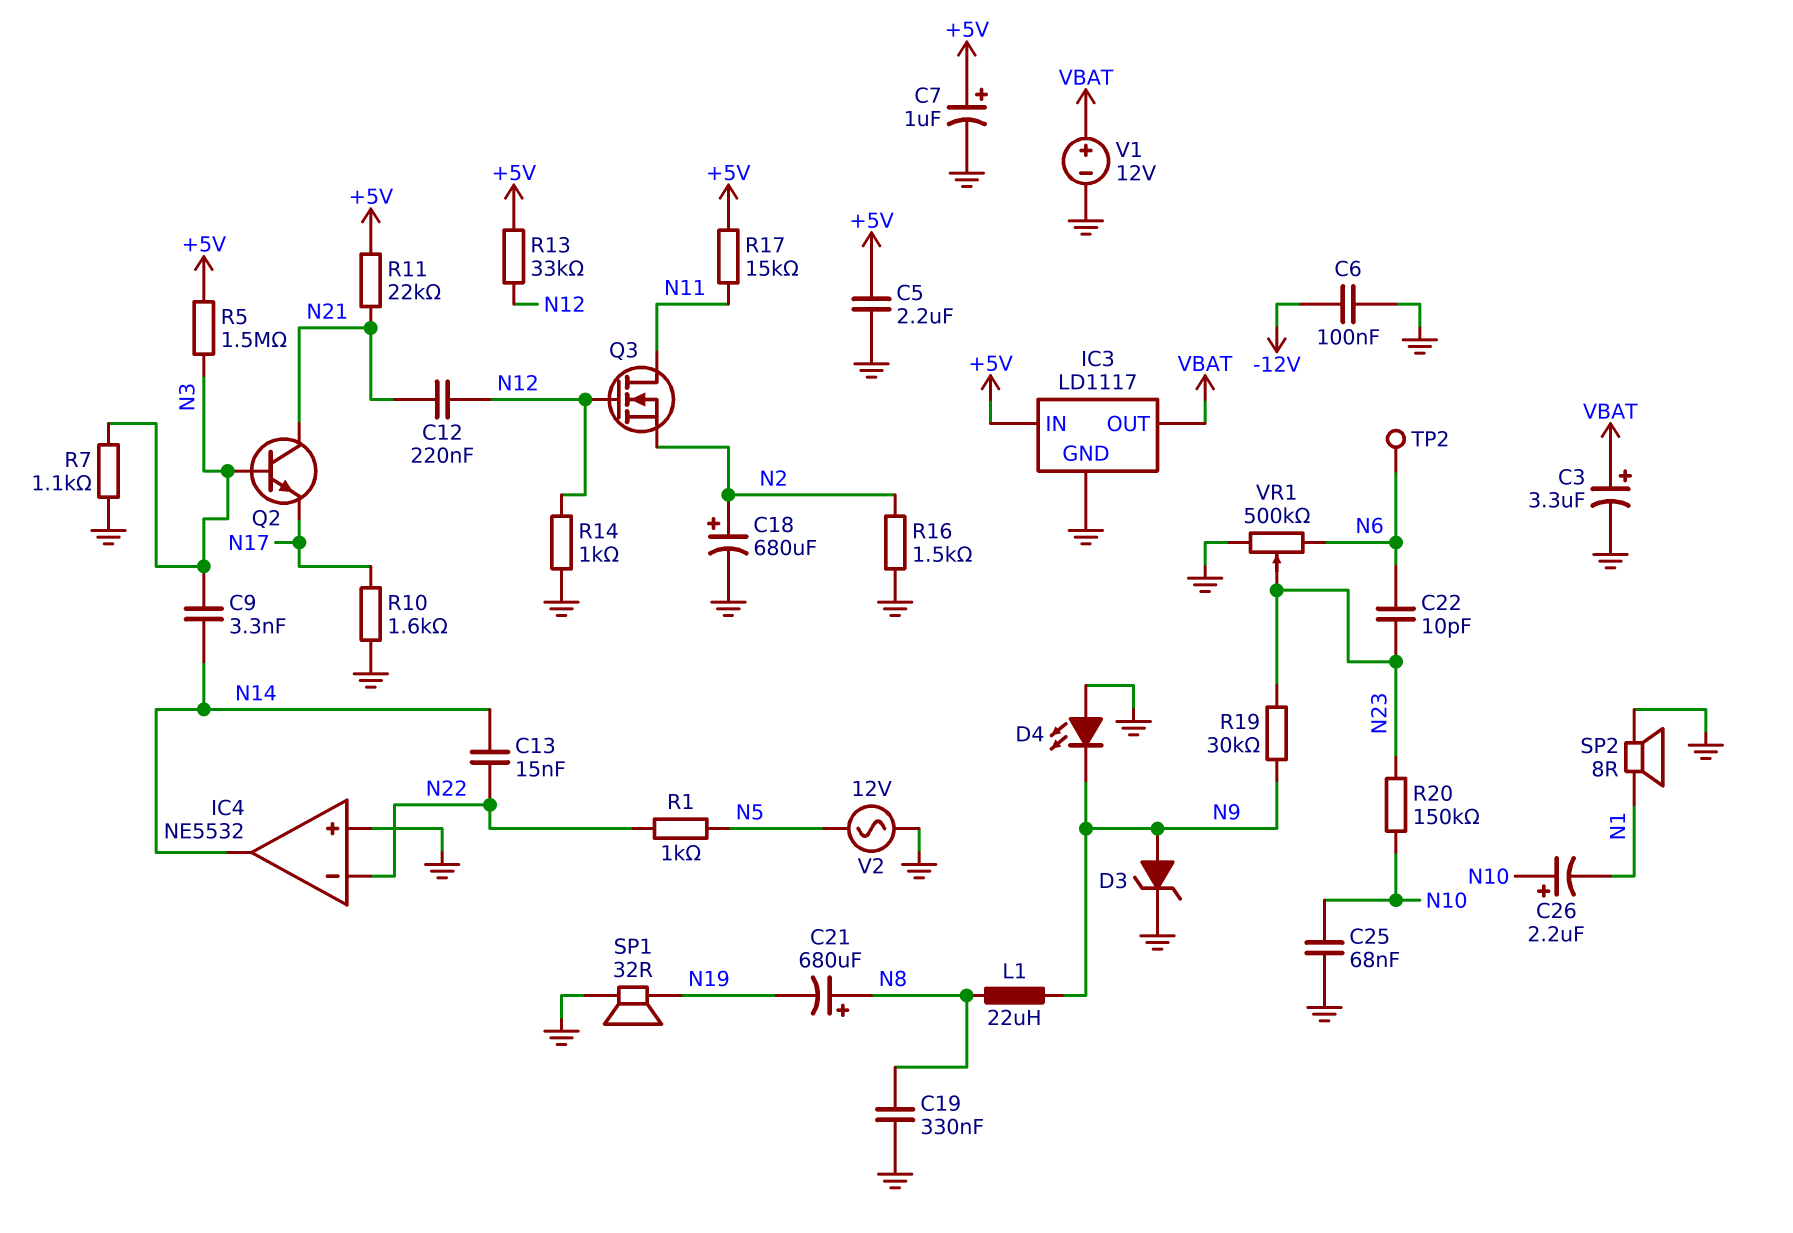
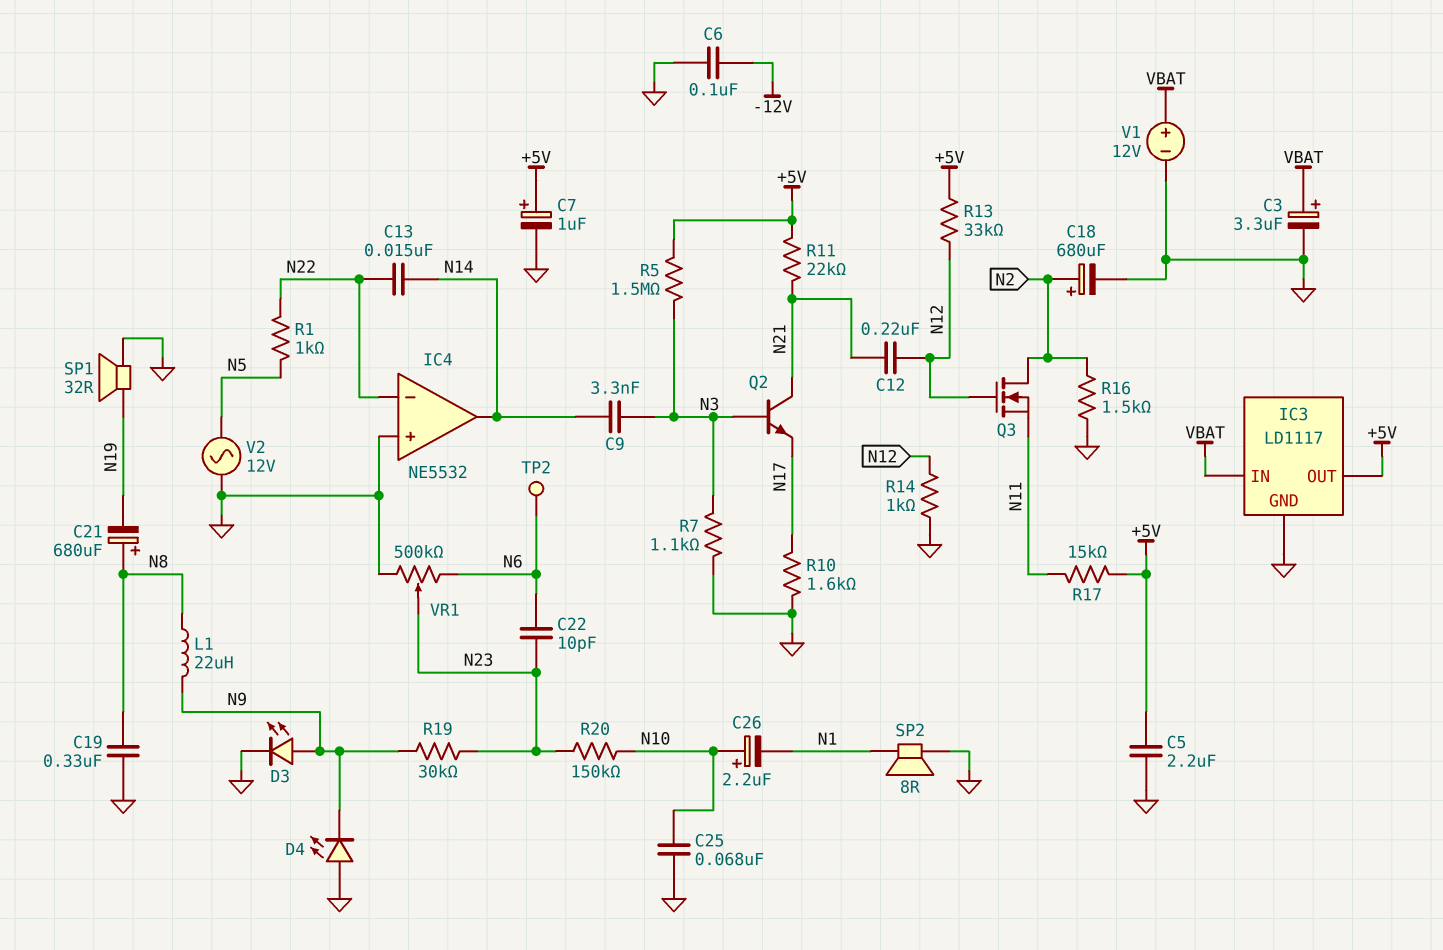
D3: zener (A N9, K GND) -> LED (A N9, K GND)
IC3 pin IN: +5V -> VBAT
IC3 pin OUT: VBAT -> +5V
Q3: NMOS (G N12, D N11, S N2) -> NMOS (G N12, D N2, S N11)

